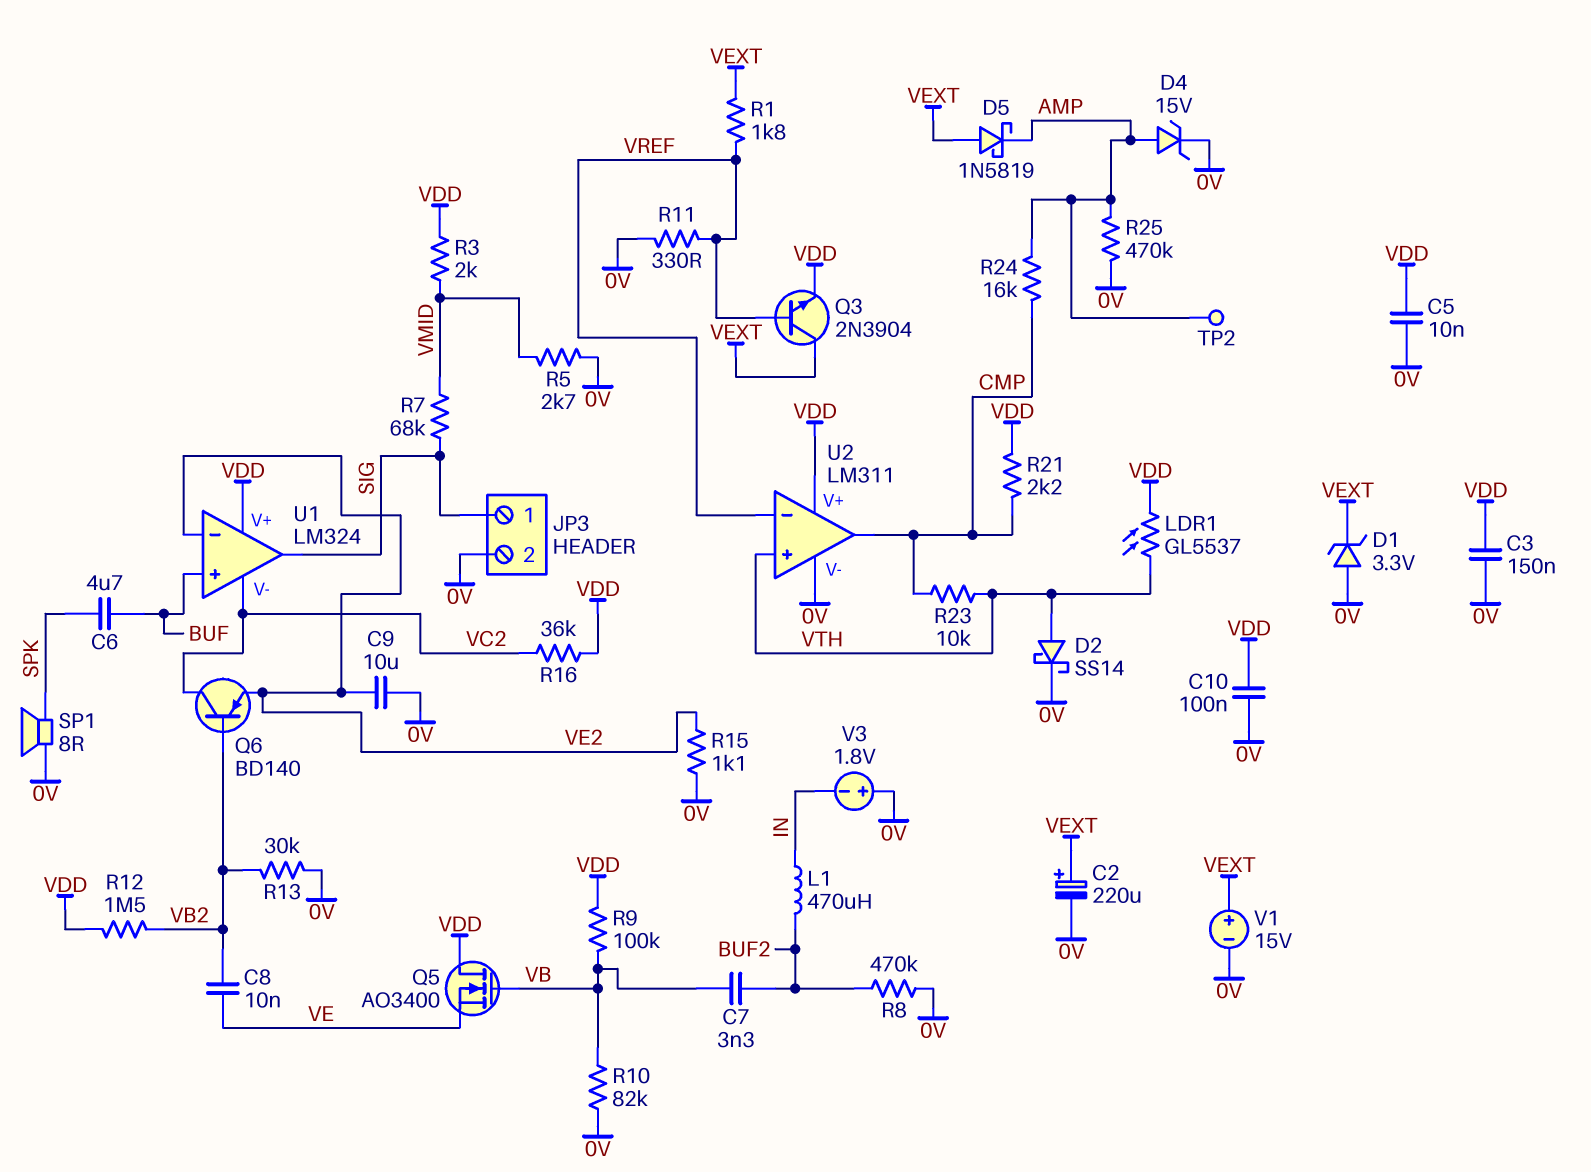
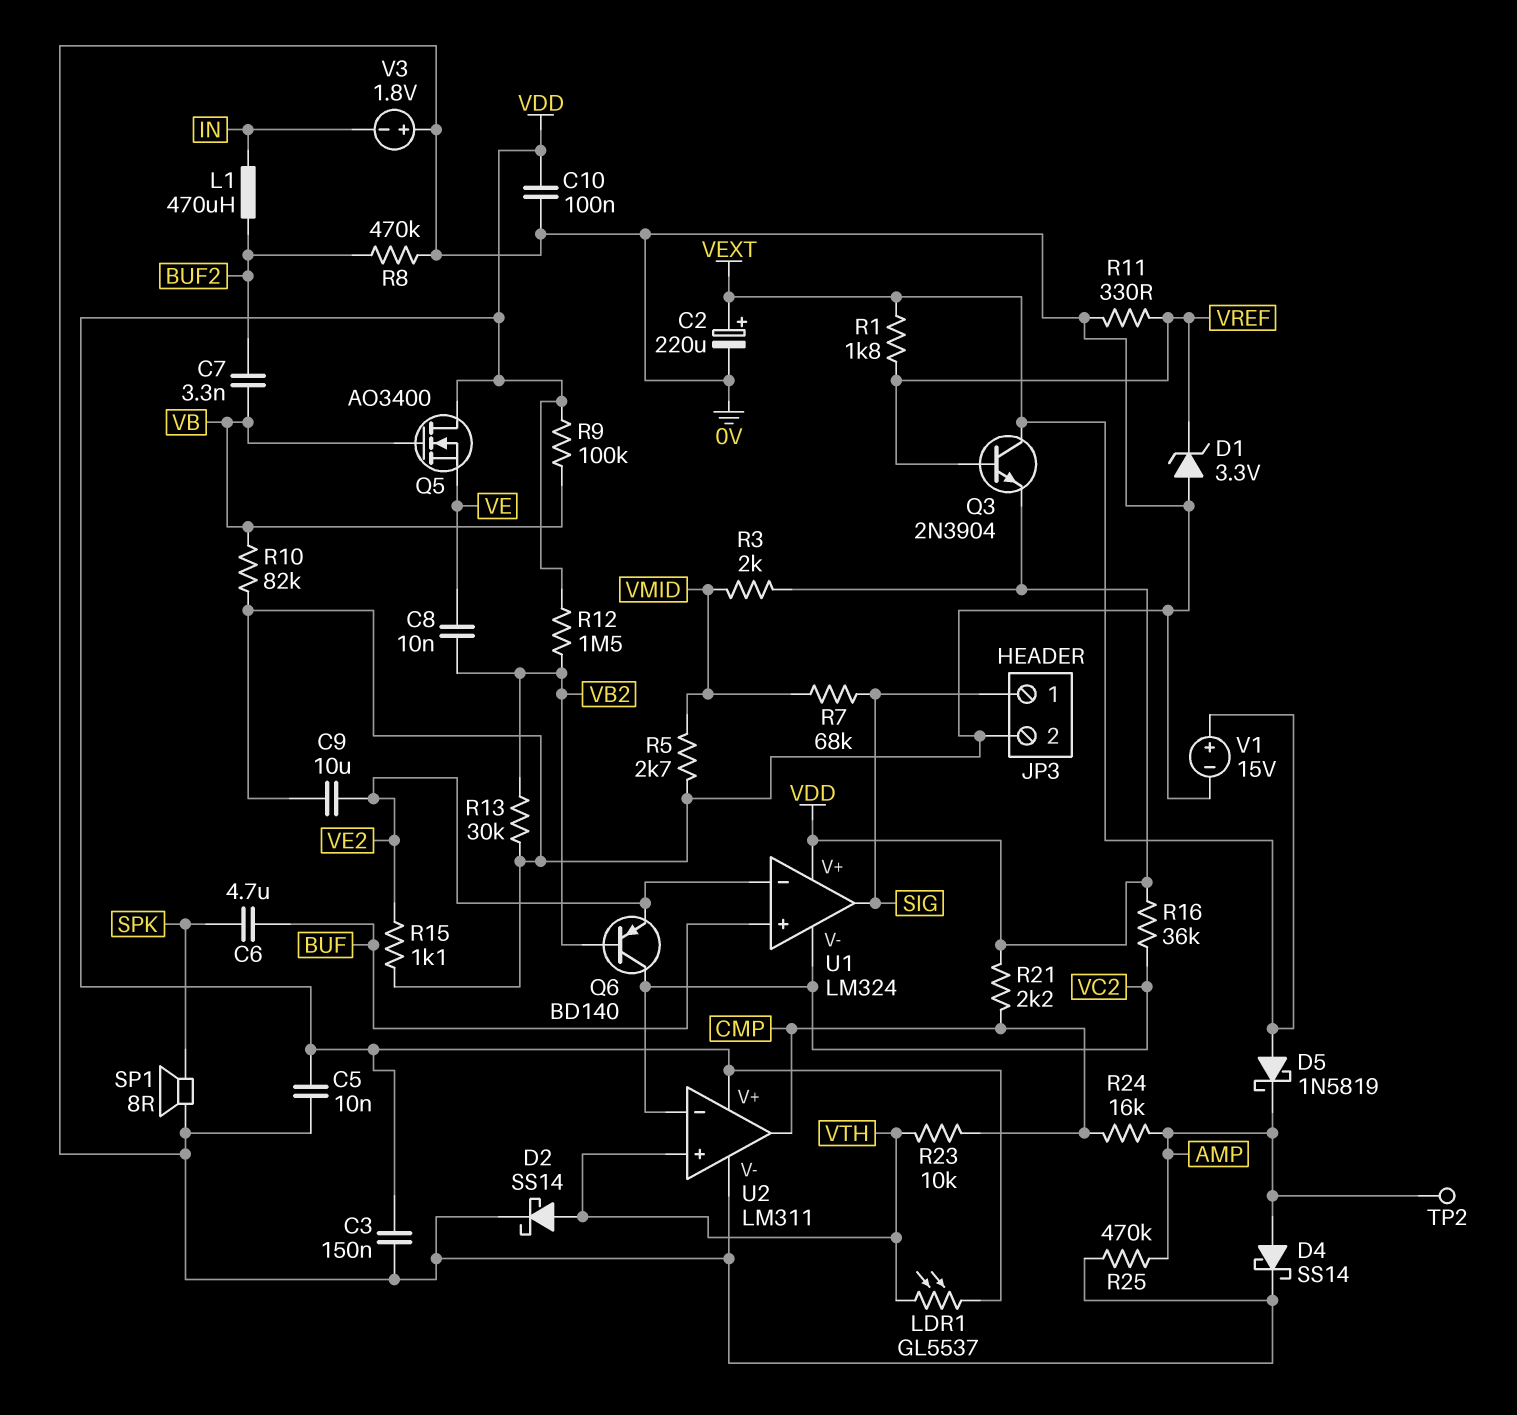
D1: zener 3.3V (A 0V, K VEXT) -> zener 3.3V (A 0V, K VREF)
D4: zener 15V (A AMP, K 0V) -> schottky SS14 (A AMP, K 0V)
U2 pin in-: VREF -> VC2

